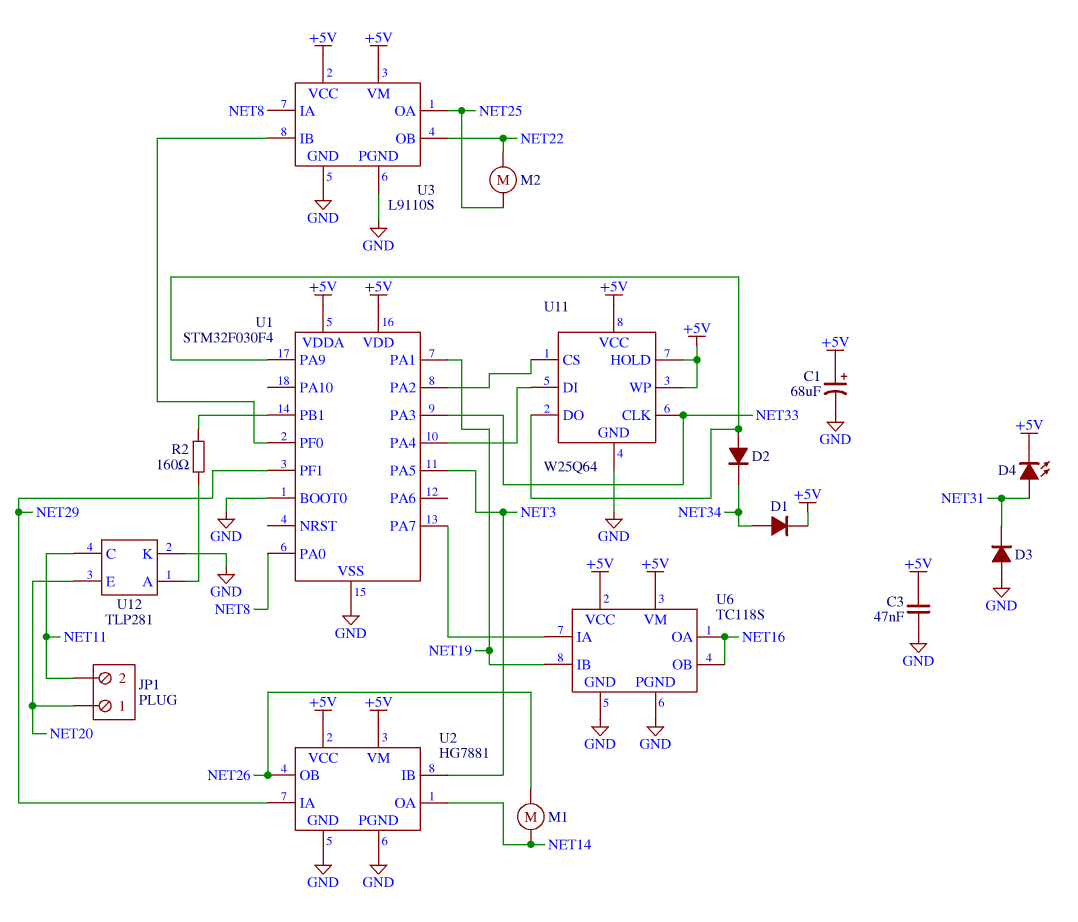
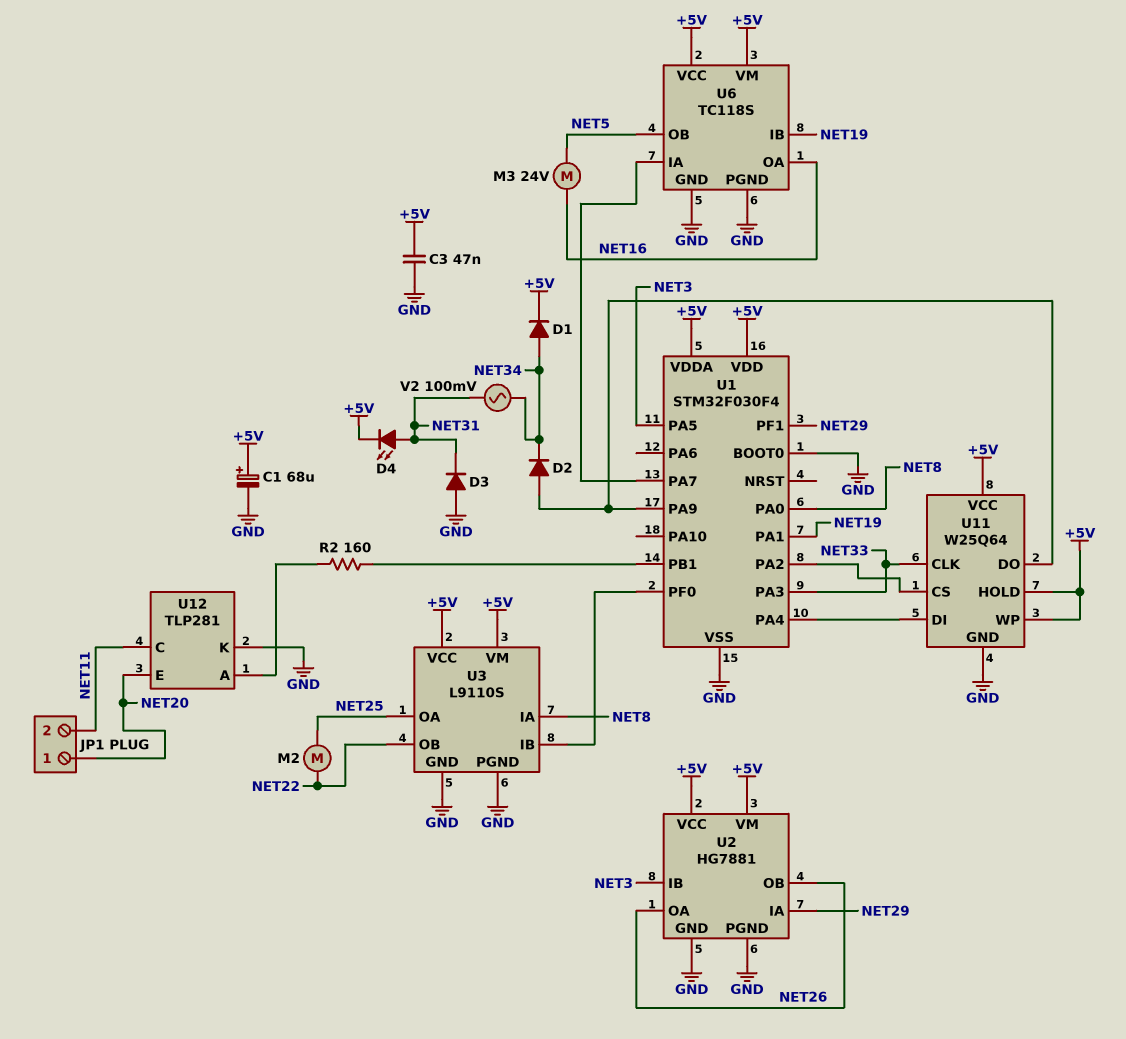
M1: motor (NET14, NET26) -> none
M3: none -> motor 24V (NET5, NET16)
U2 pin OA: NET14 -> NET26
U6 pin OB: NET16 -> NET5
V2: none -> AC 100mV (NET31, NET34)

